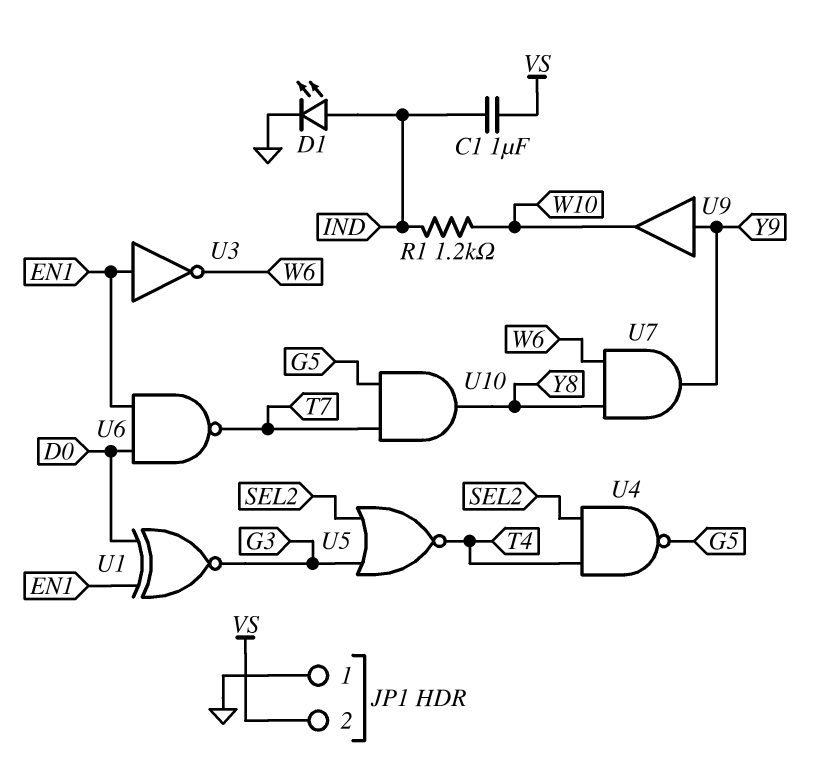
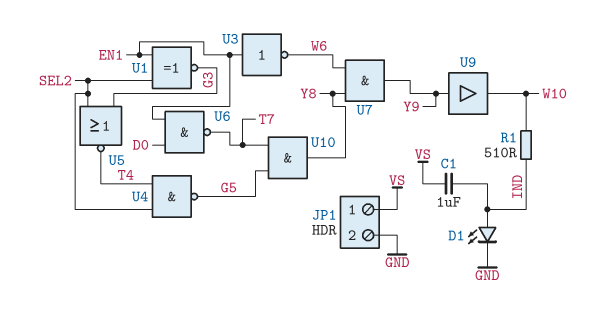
JP1 pin 1: GND -> VS
JP1 pin 2: VS -> GND
R1: 1.2k (IND, W10) -> 510 (IND, W10)
U1: XNOR (in D0, in EN1, out G3) -> XNOR (in EN1, in SEL2, out G3)

